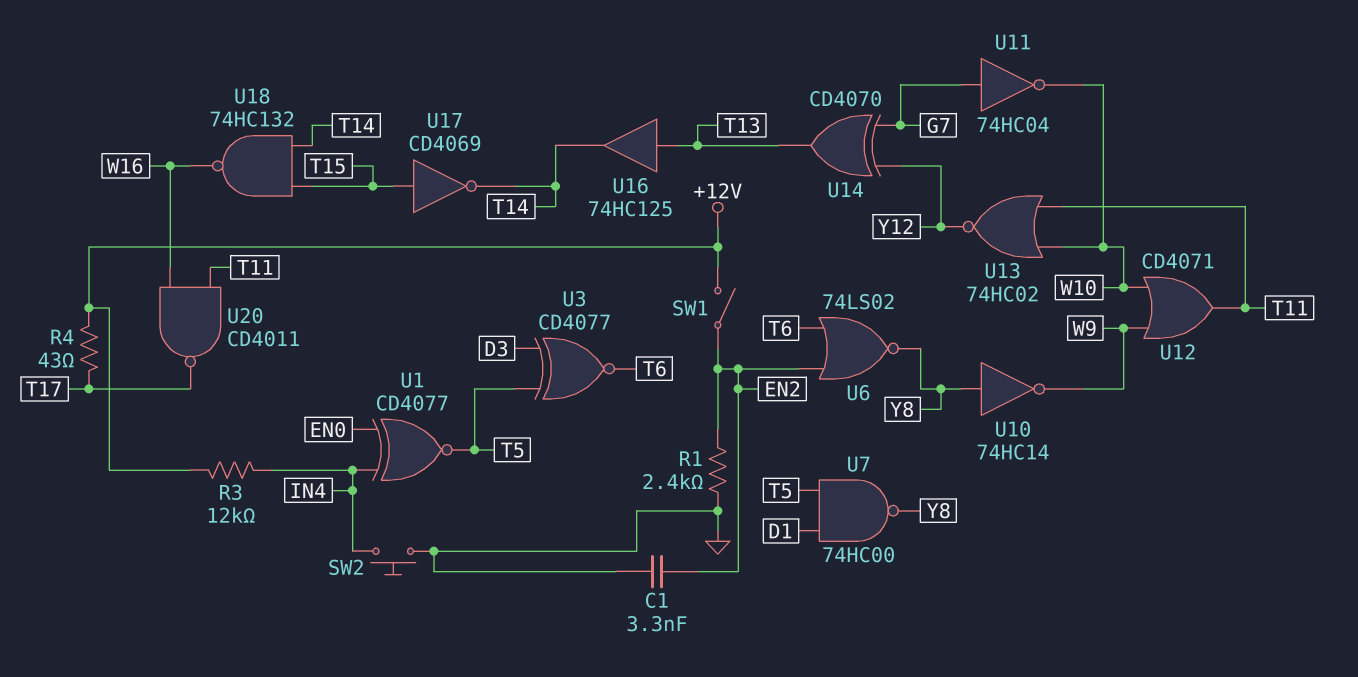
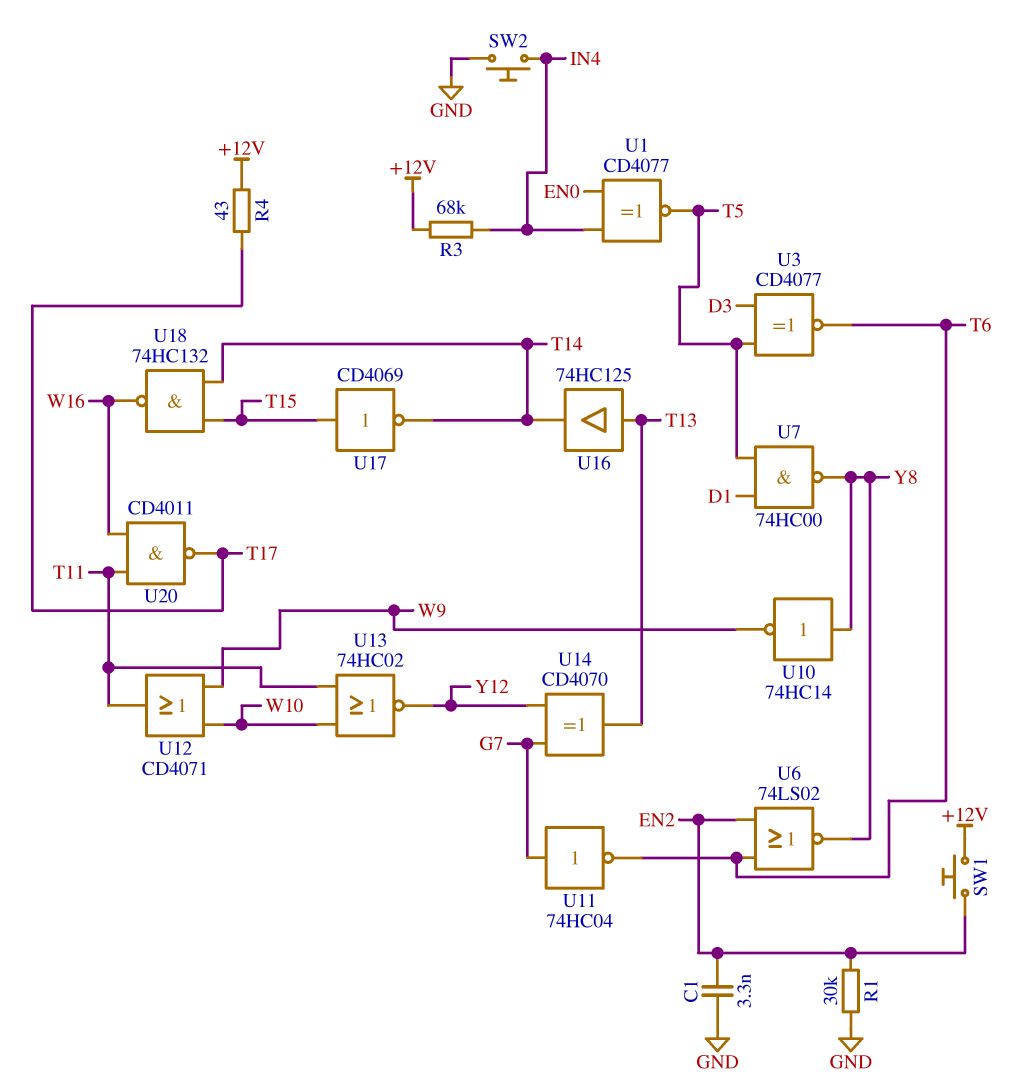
R1: 2.4k (EN2, GND) -> 30k (EN2, GND)
R3: 12k (+12V, IN4) -> 68k (+12V, IN4)
SW1: switch (+12V, EN2) -> button (+12V, EN2)
U11: NOT 74HC04 (in G7, out W10) -> NOT 74HC04 (in G7, out T6)

